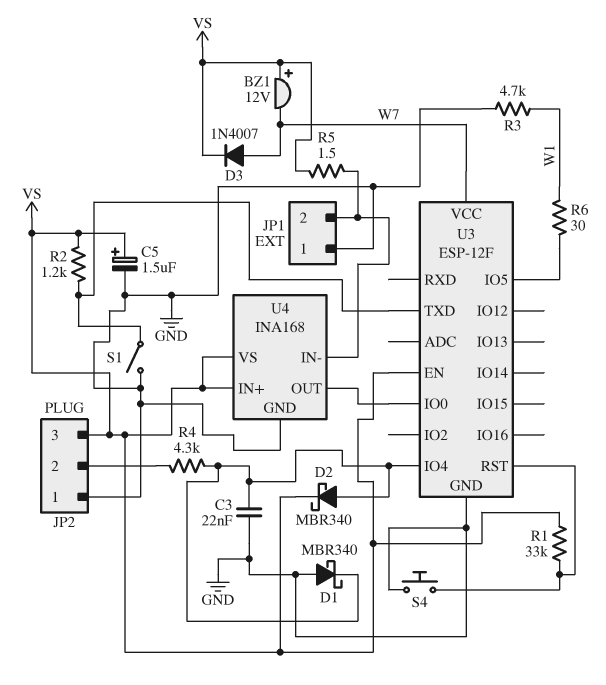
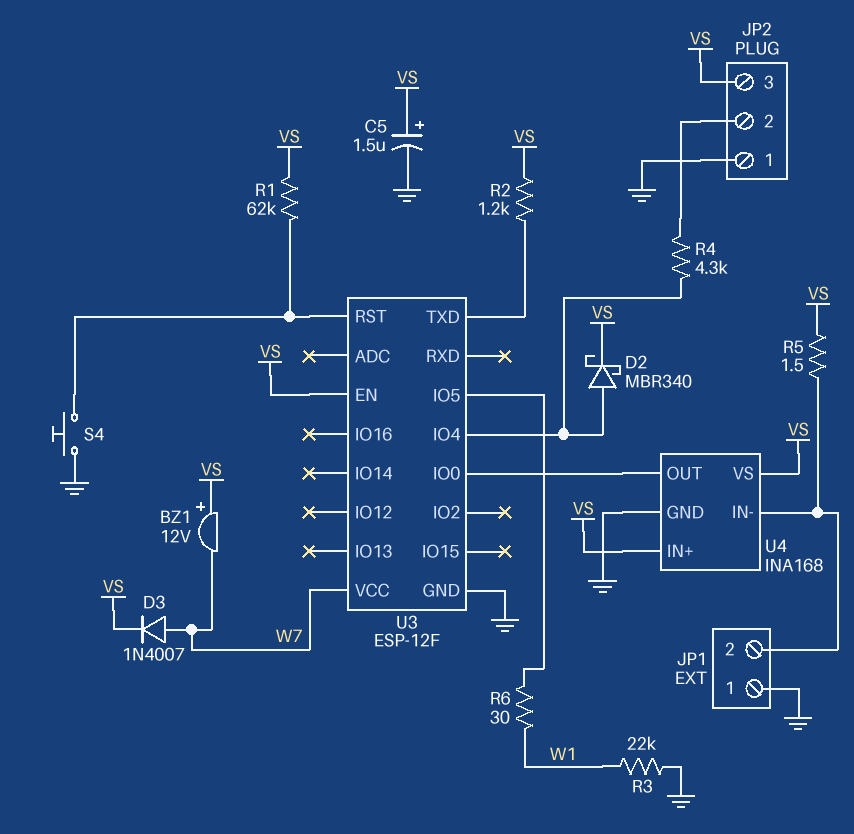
C3: 22nF (GND, U3/IO4) -> none
D1: schottky MBR340 (A GND, K U3/IO4) -> none
R1: 33k (U3/RST, VS) -> 62k (U3/RST, VS)
R3: 4.7k (GND, W1) -> 22k (GND, W1)
S1: switch (GND, U3/TXD) -> none

